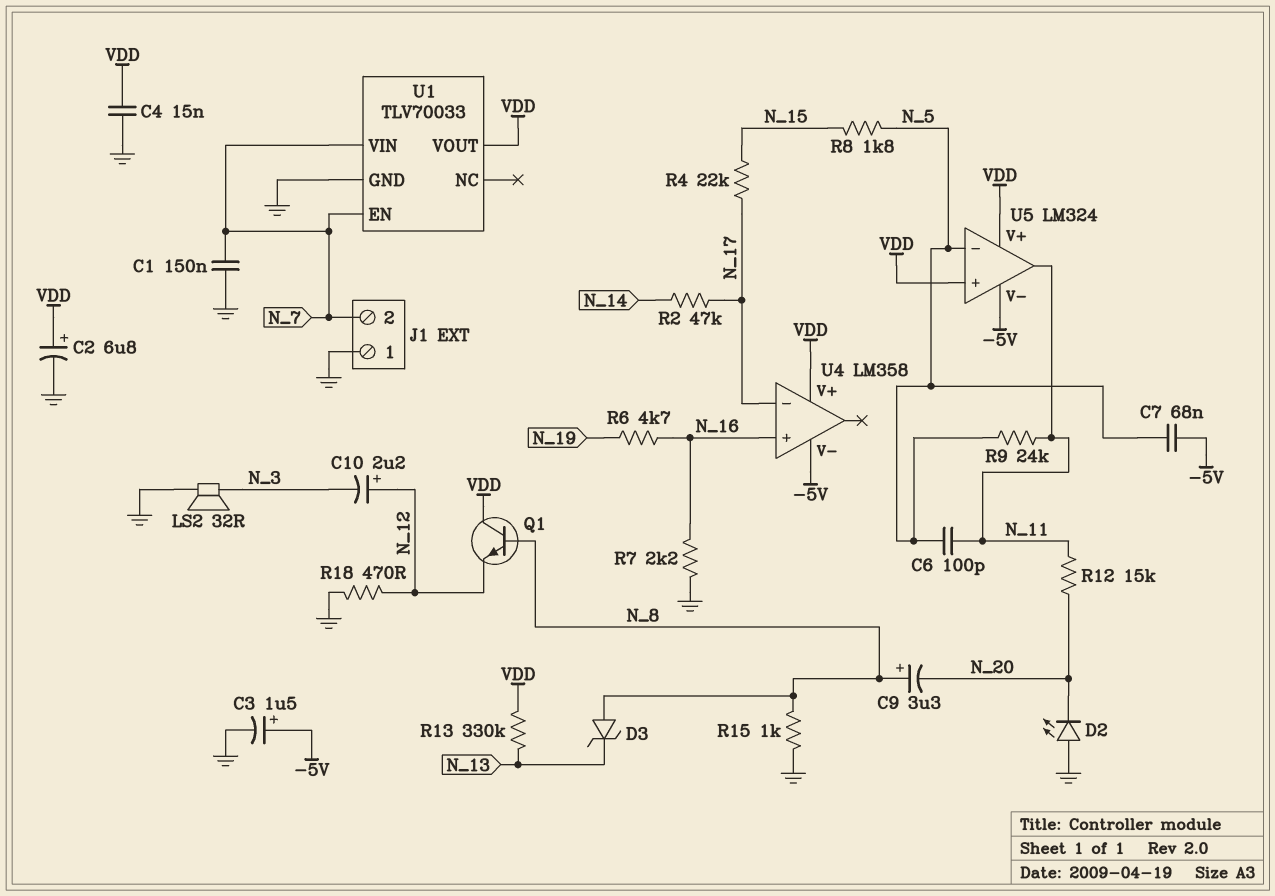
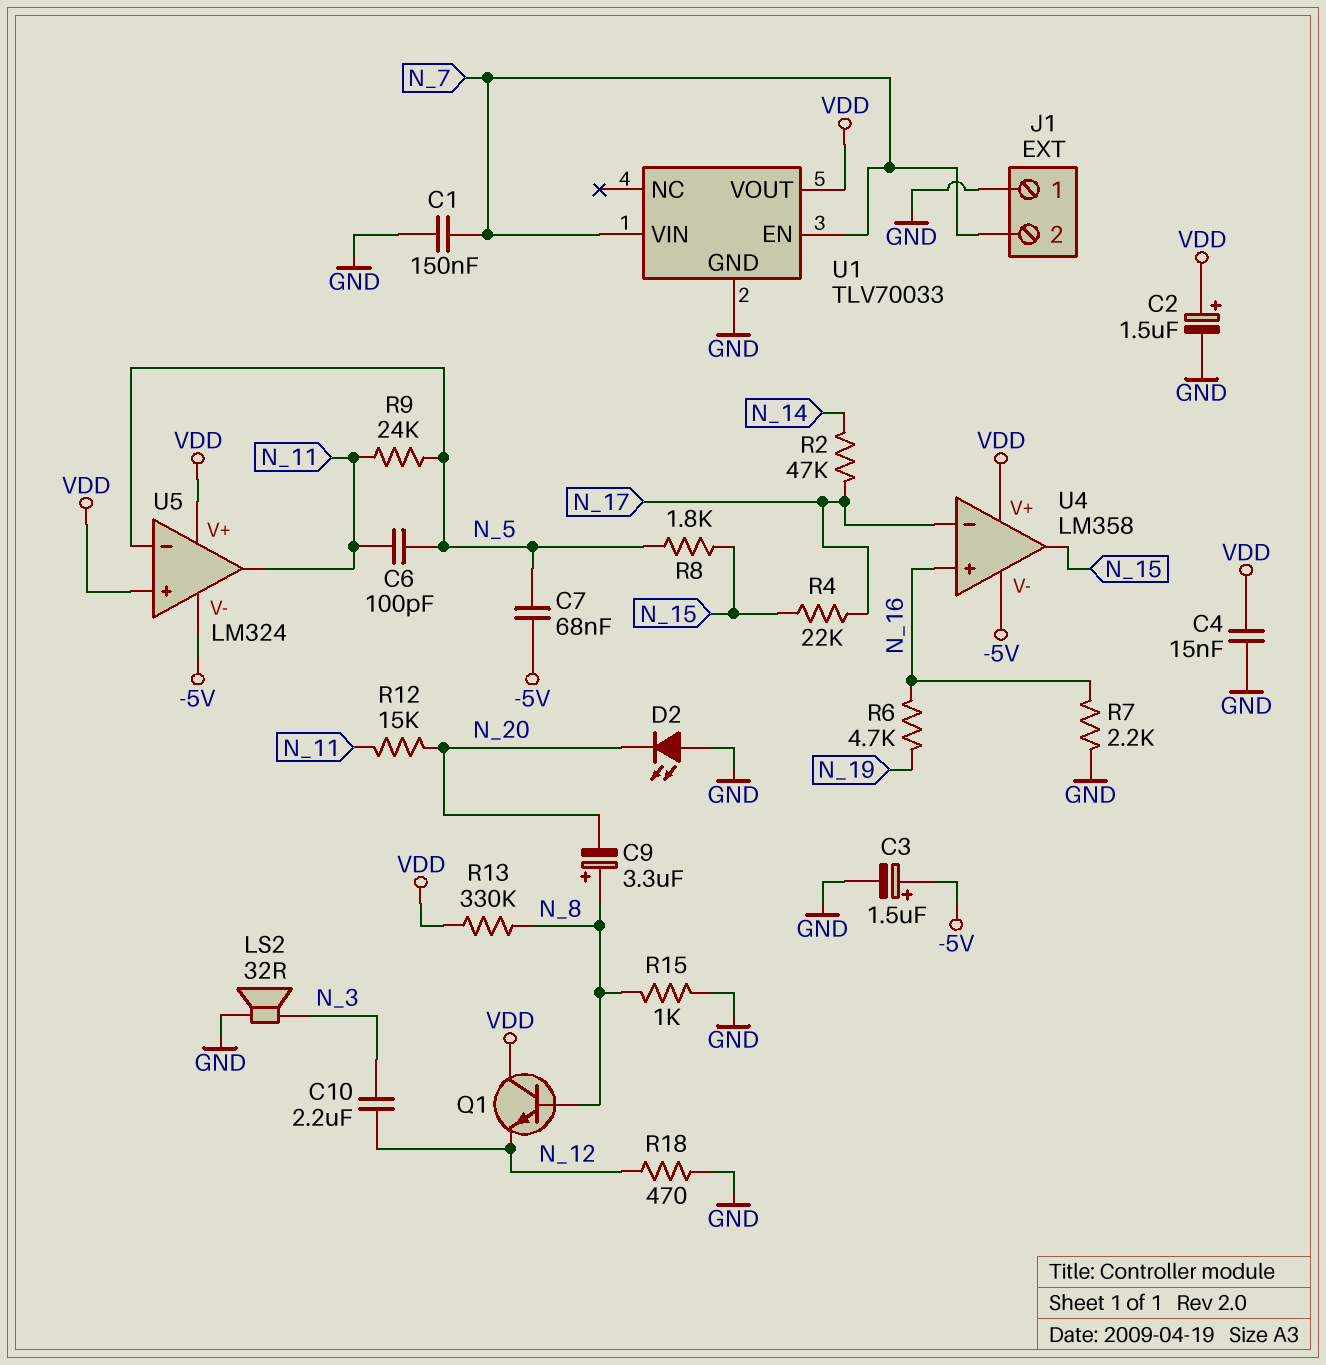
C2: 6.8uF (plus VDD, minus GND) -> 1.5uF (plus VDD, minus GND)
C10: 2.2uF (plus N_12, minus N_3) -> 2.2uF (N_3, N_12)
D3: zener (A N_8, K N_13) -> none
R13: 330k (N_13, VDD) -> 330k (N_8, VDD)
U4 pin out: none -> N_15

